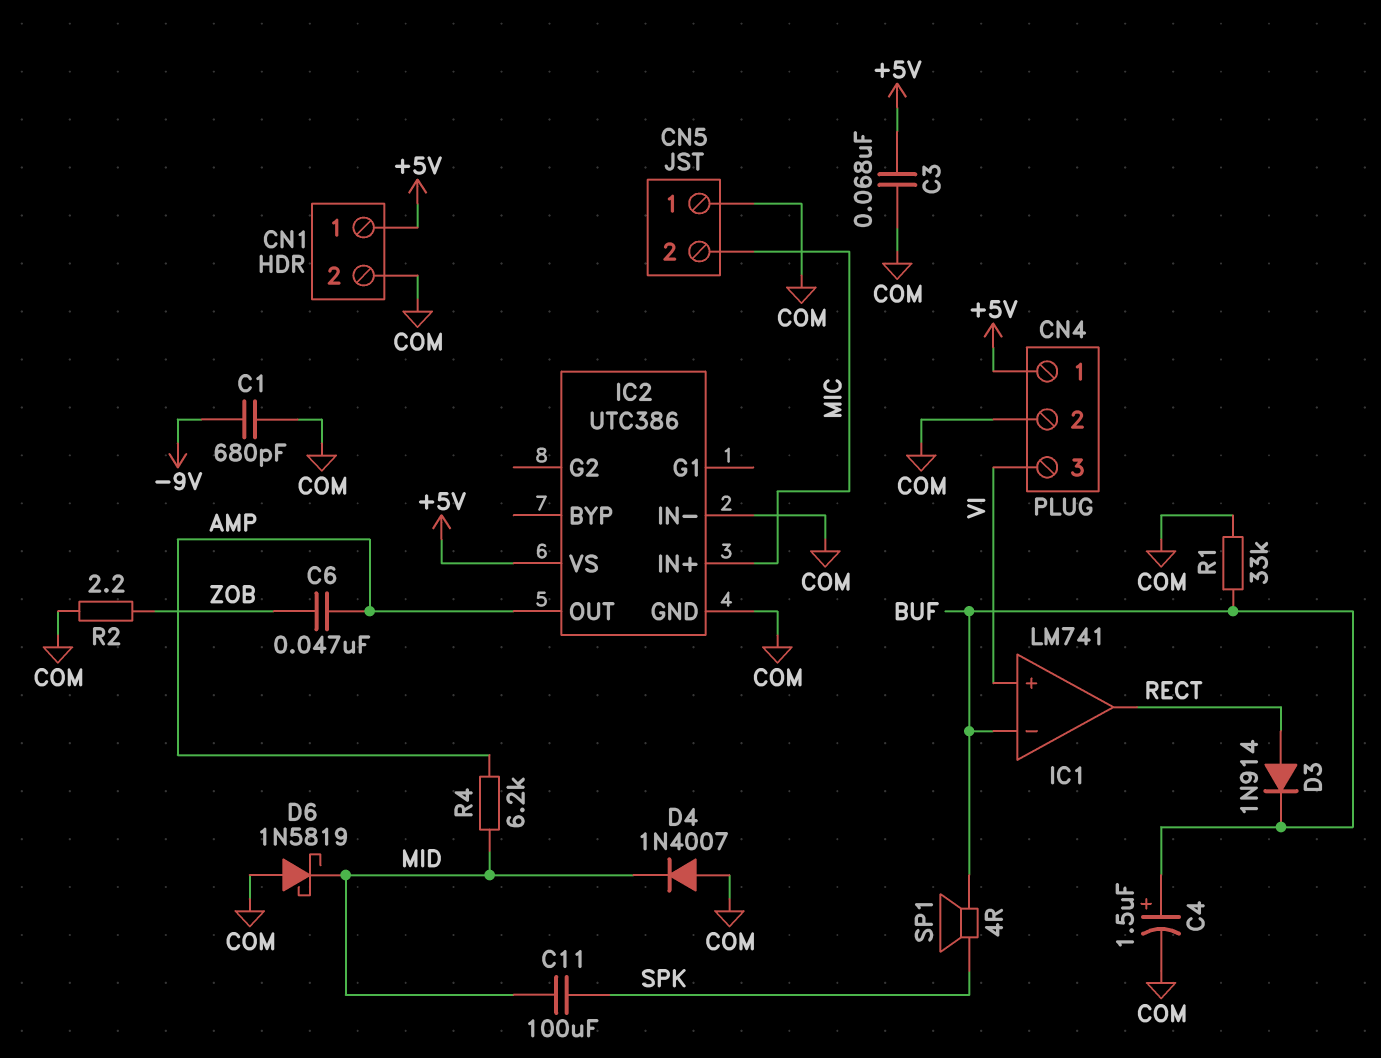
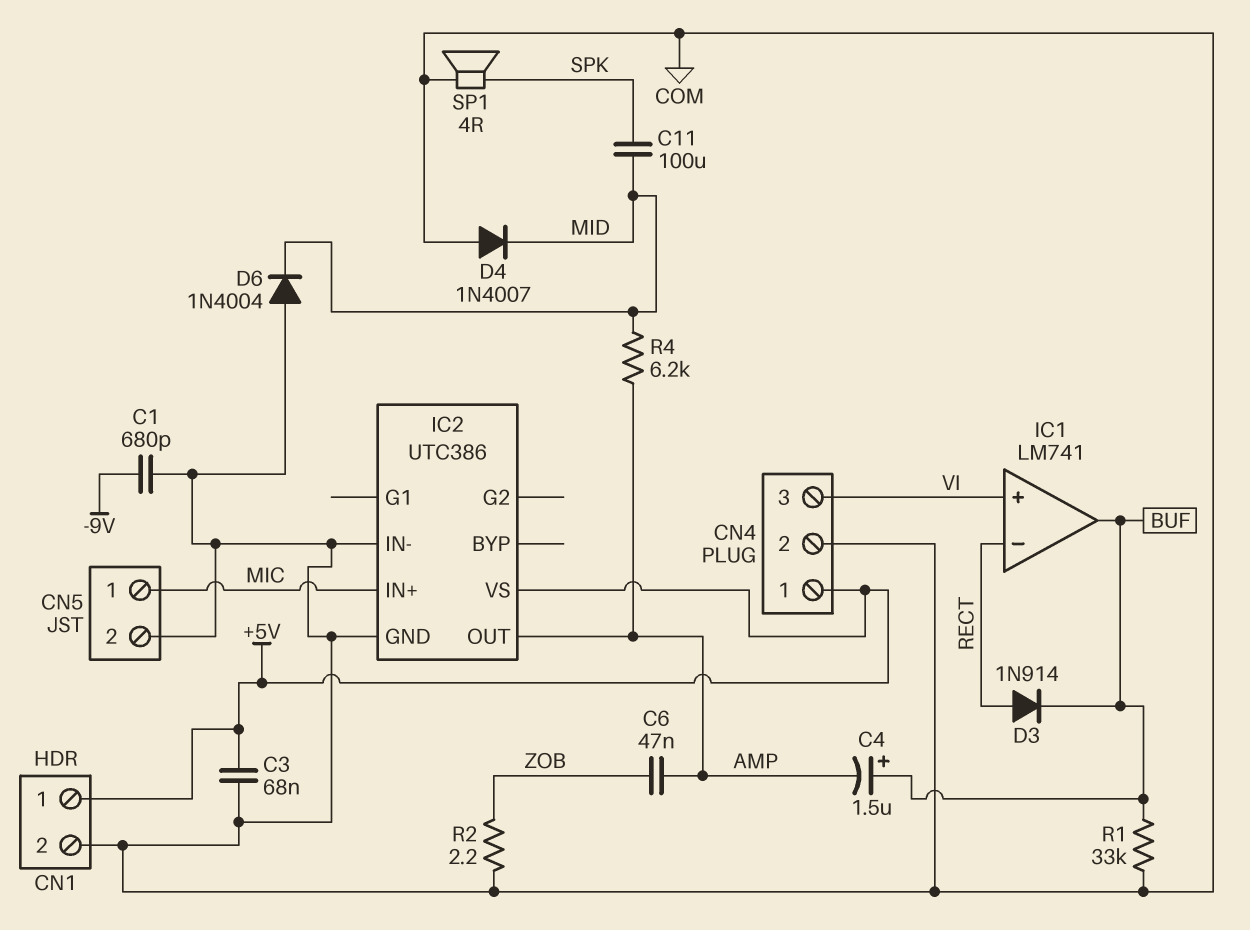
C4: 1.5uF (plus BUF, minus COM) -> 1.5uF (plus BUF, minus AMP)
CN5 pin 1: COM -> MIC
CN5 pin 2: MIC -> COM
D6: schottky 1N5819 (A COM, K MID) -> diode 1N4004 (A COM, K MID)
IC1 pin in-: BUF -> RECT
IC1 pin out: RECT -> BUF
SP1: speaker 4R (BUF, SPK) -> speaker 4R (COM, SPK)

